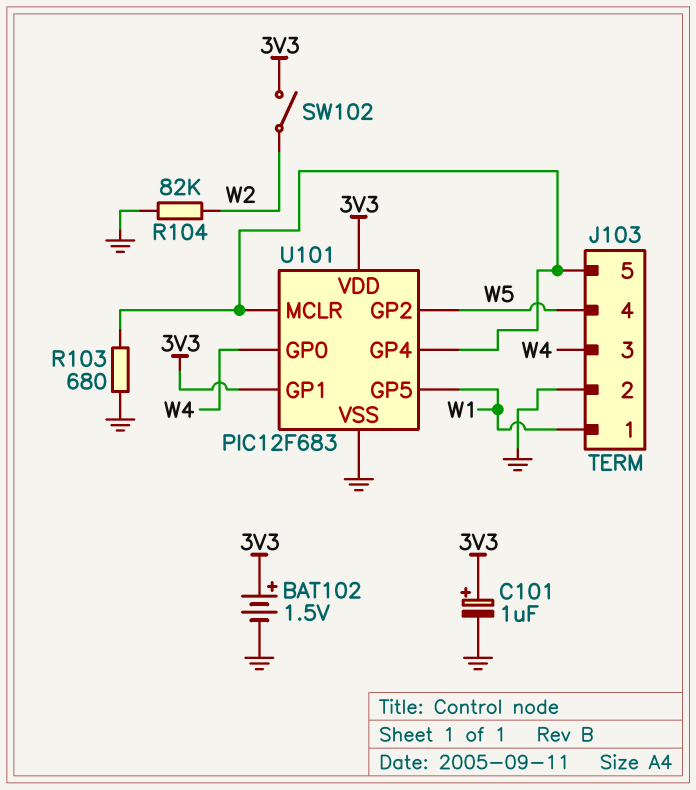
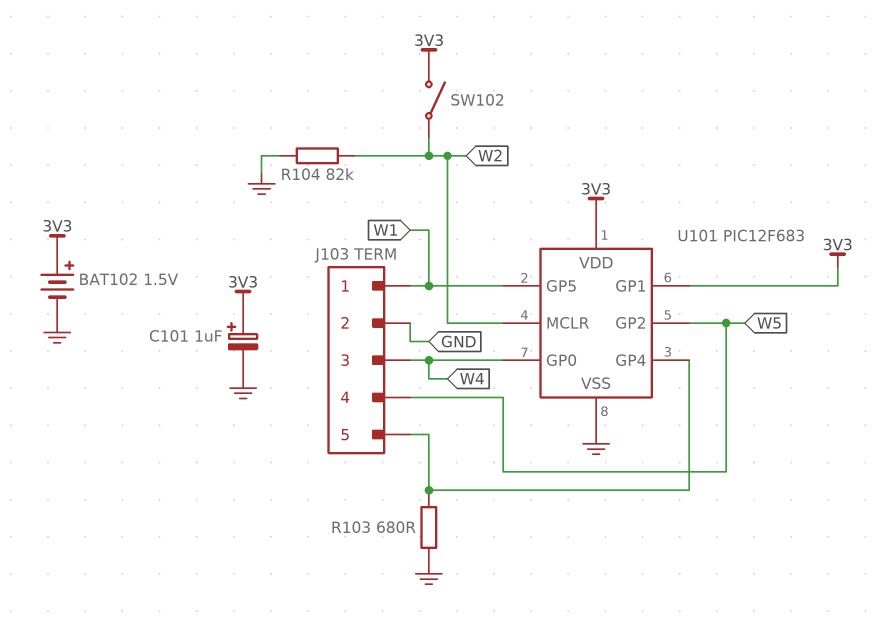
U101 pin MCLR: J103/5 -> W2

